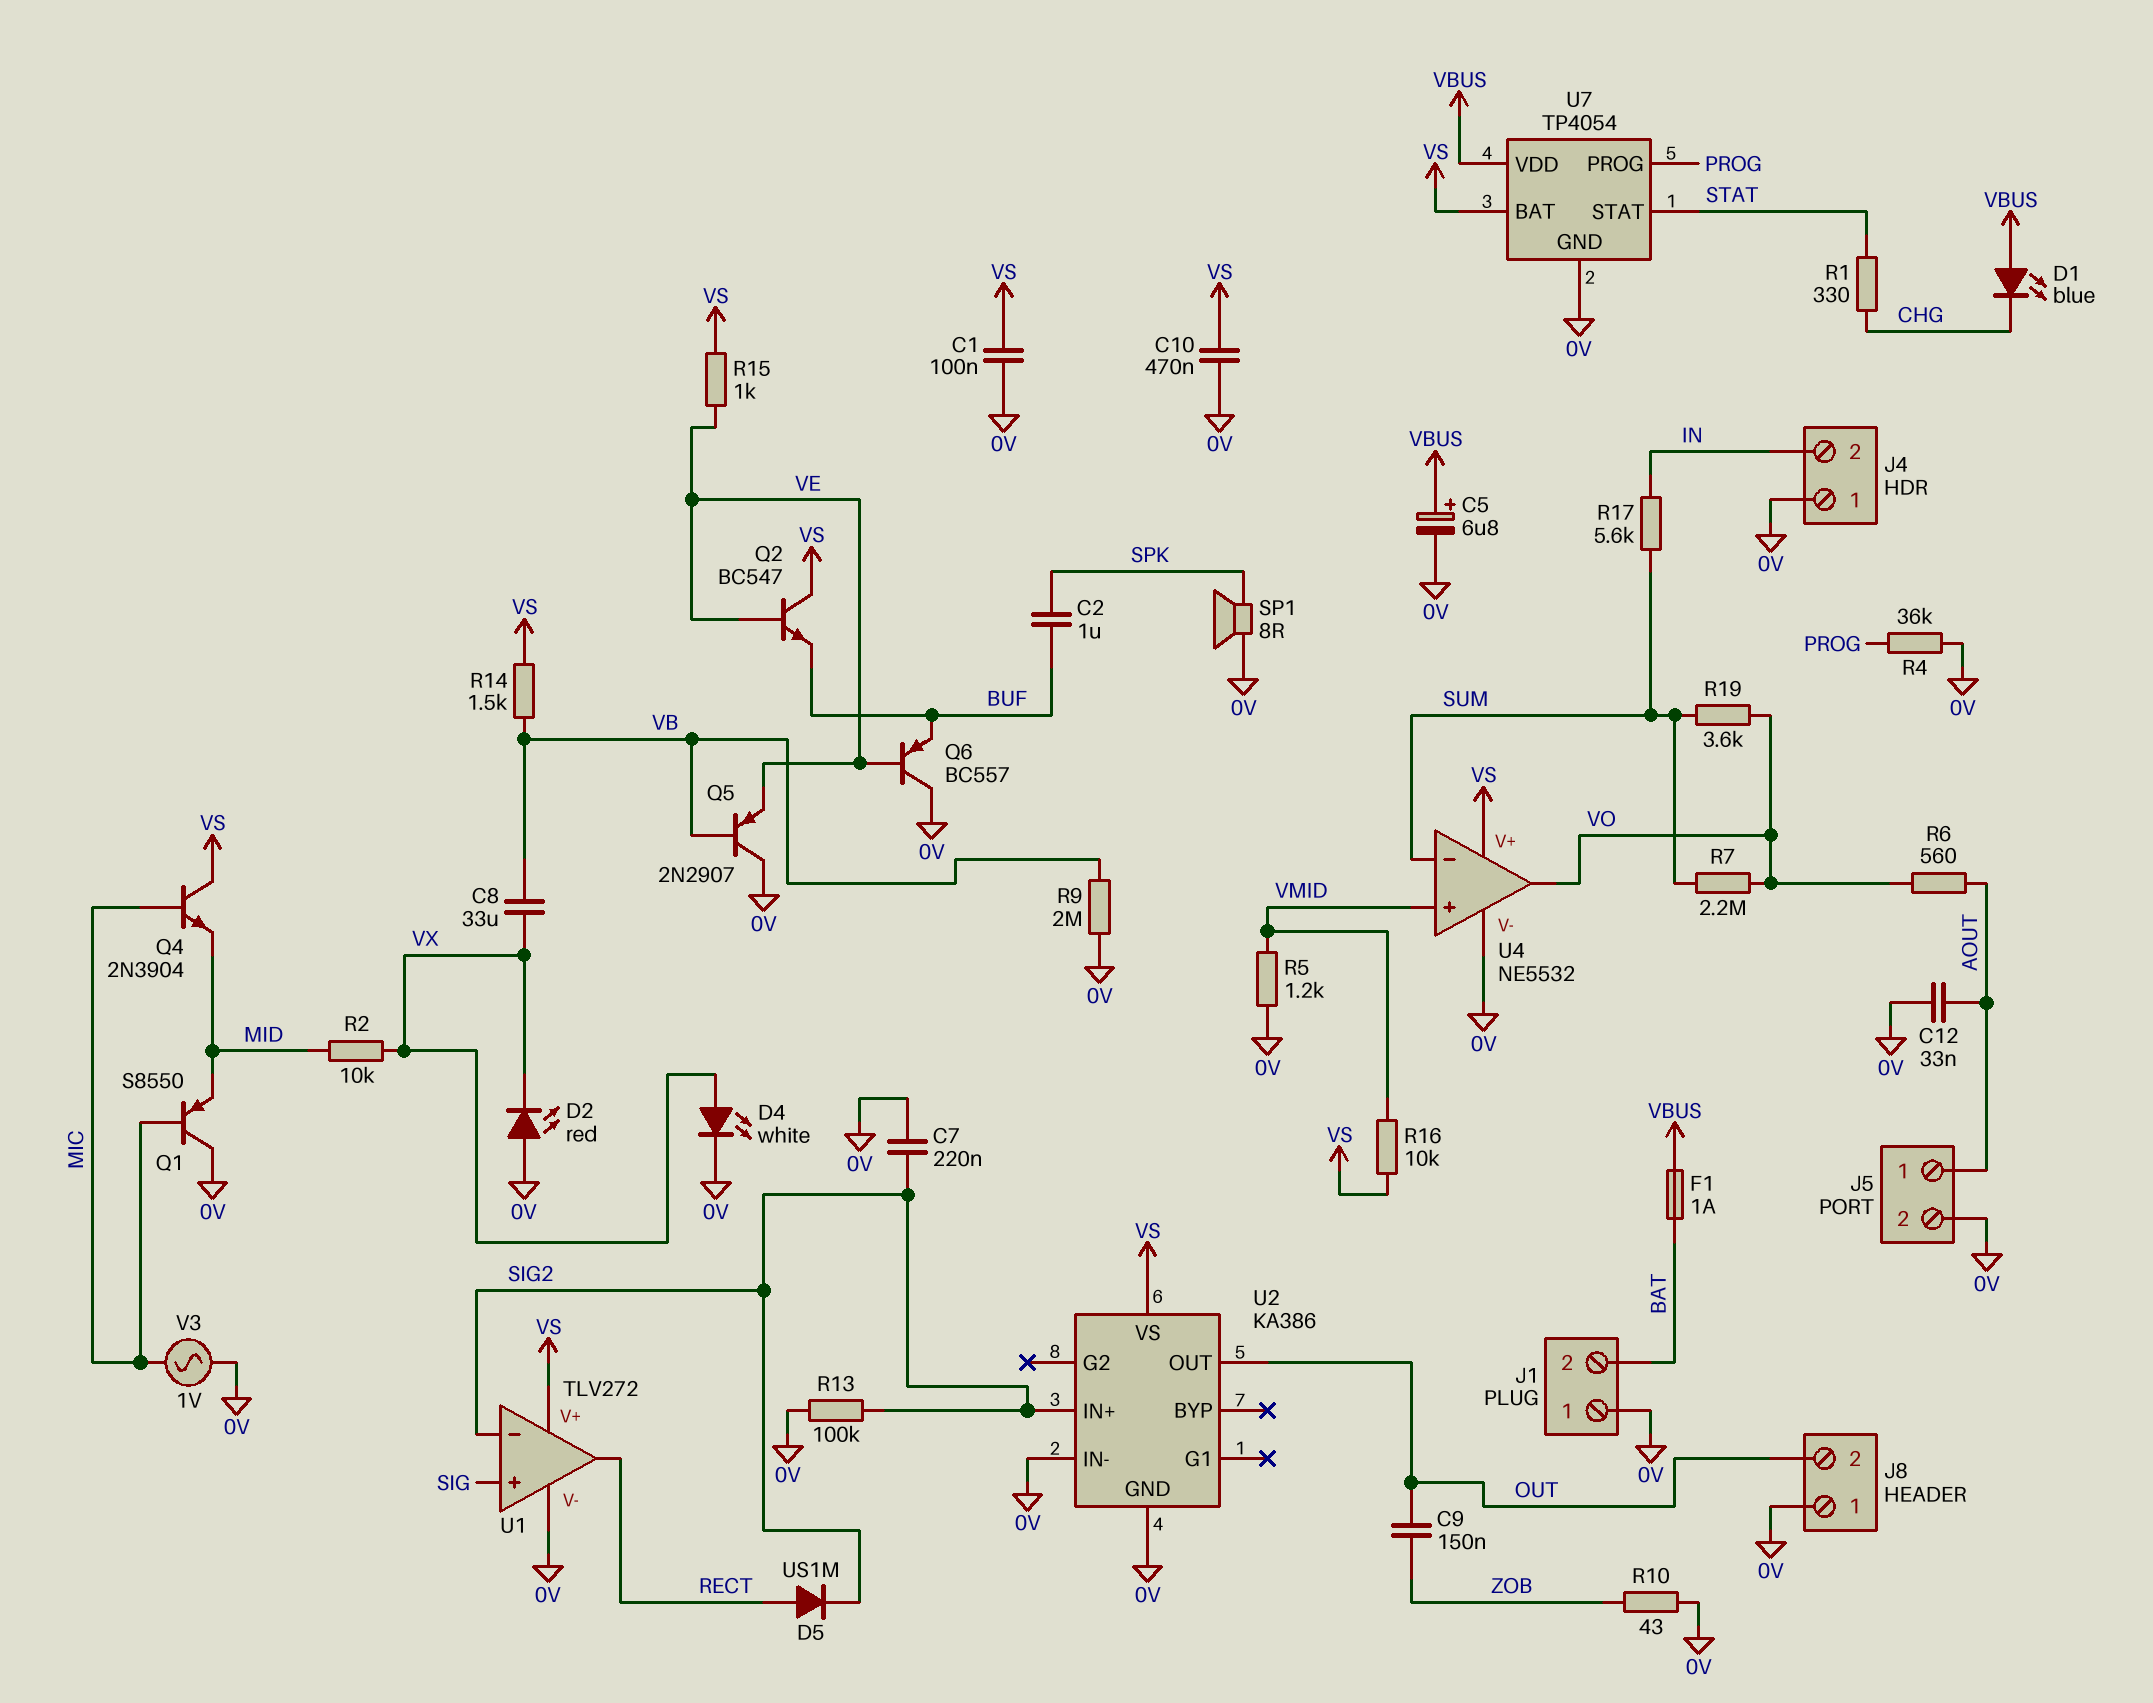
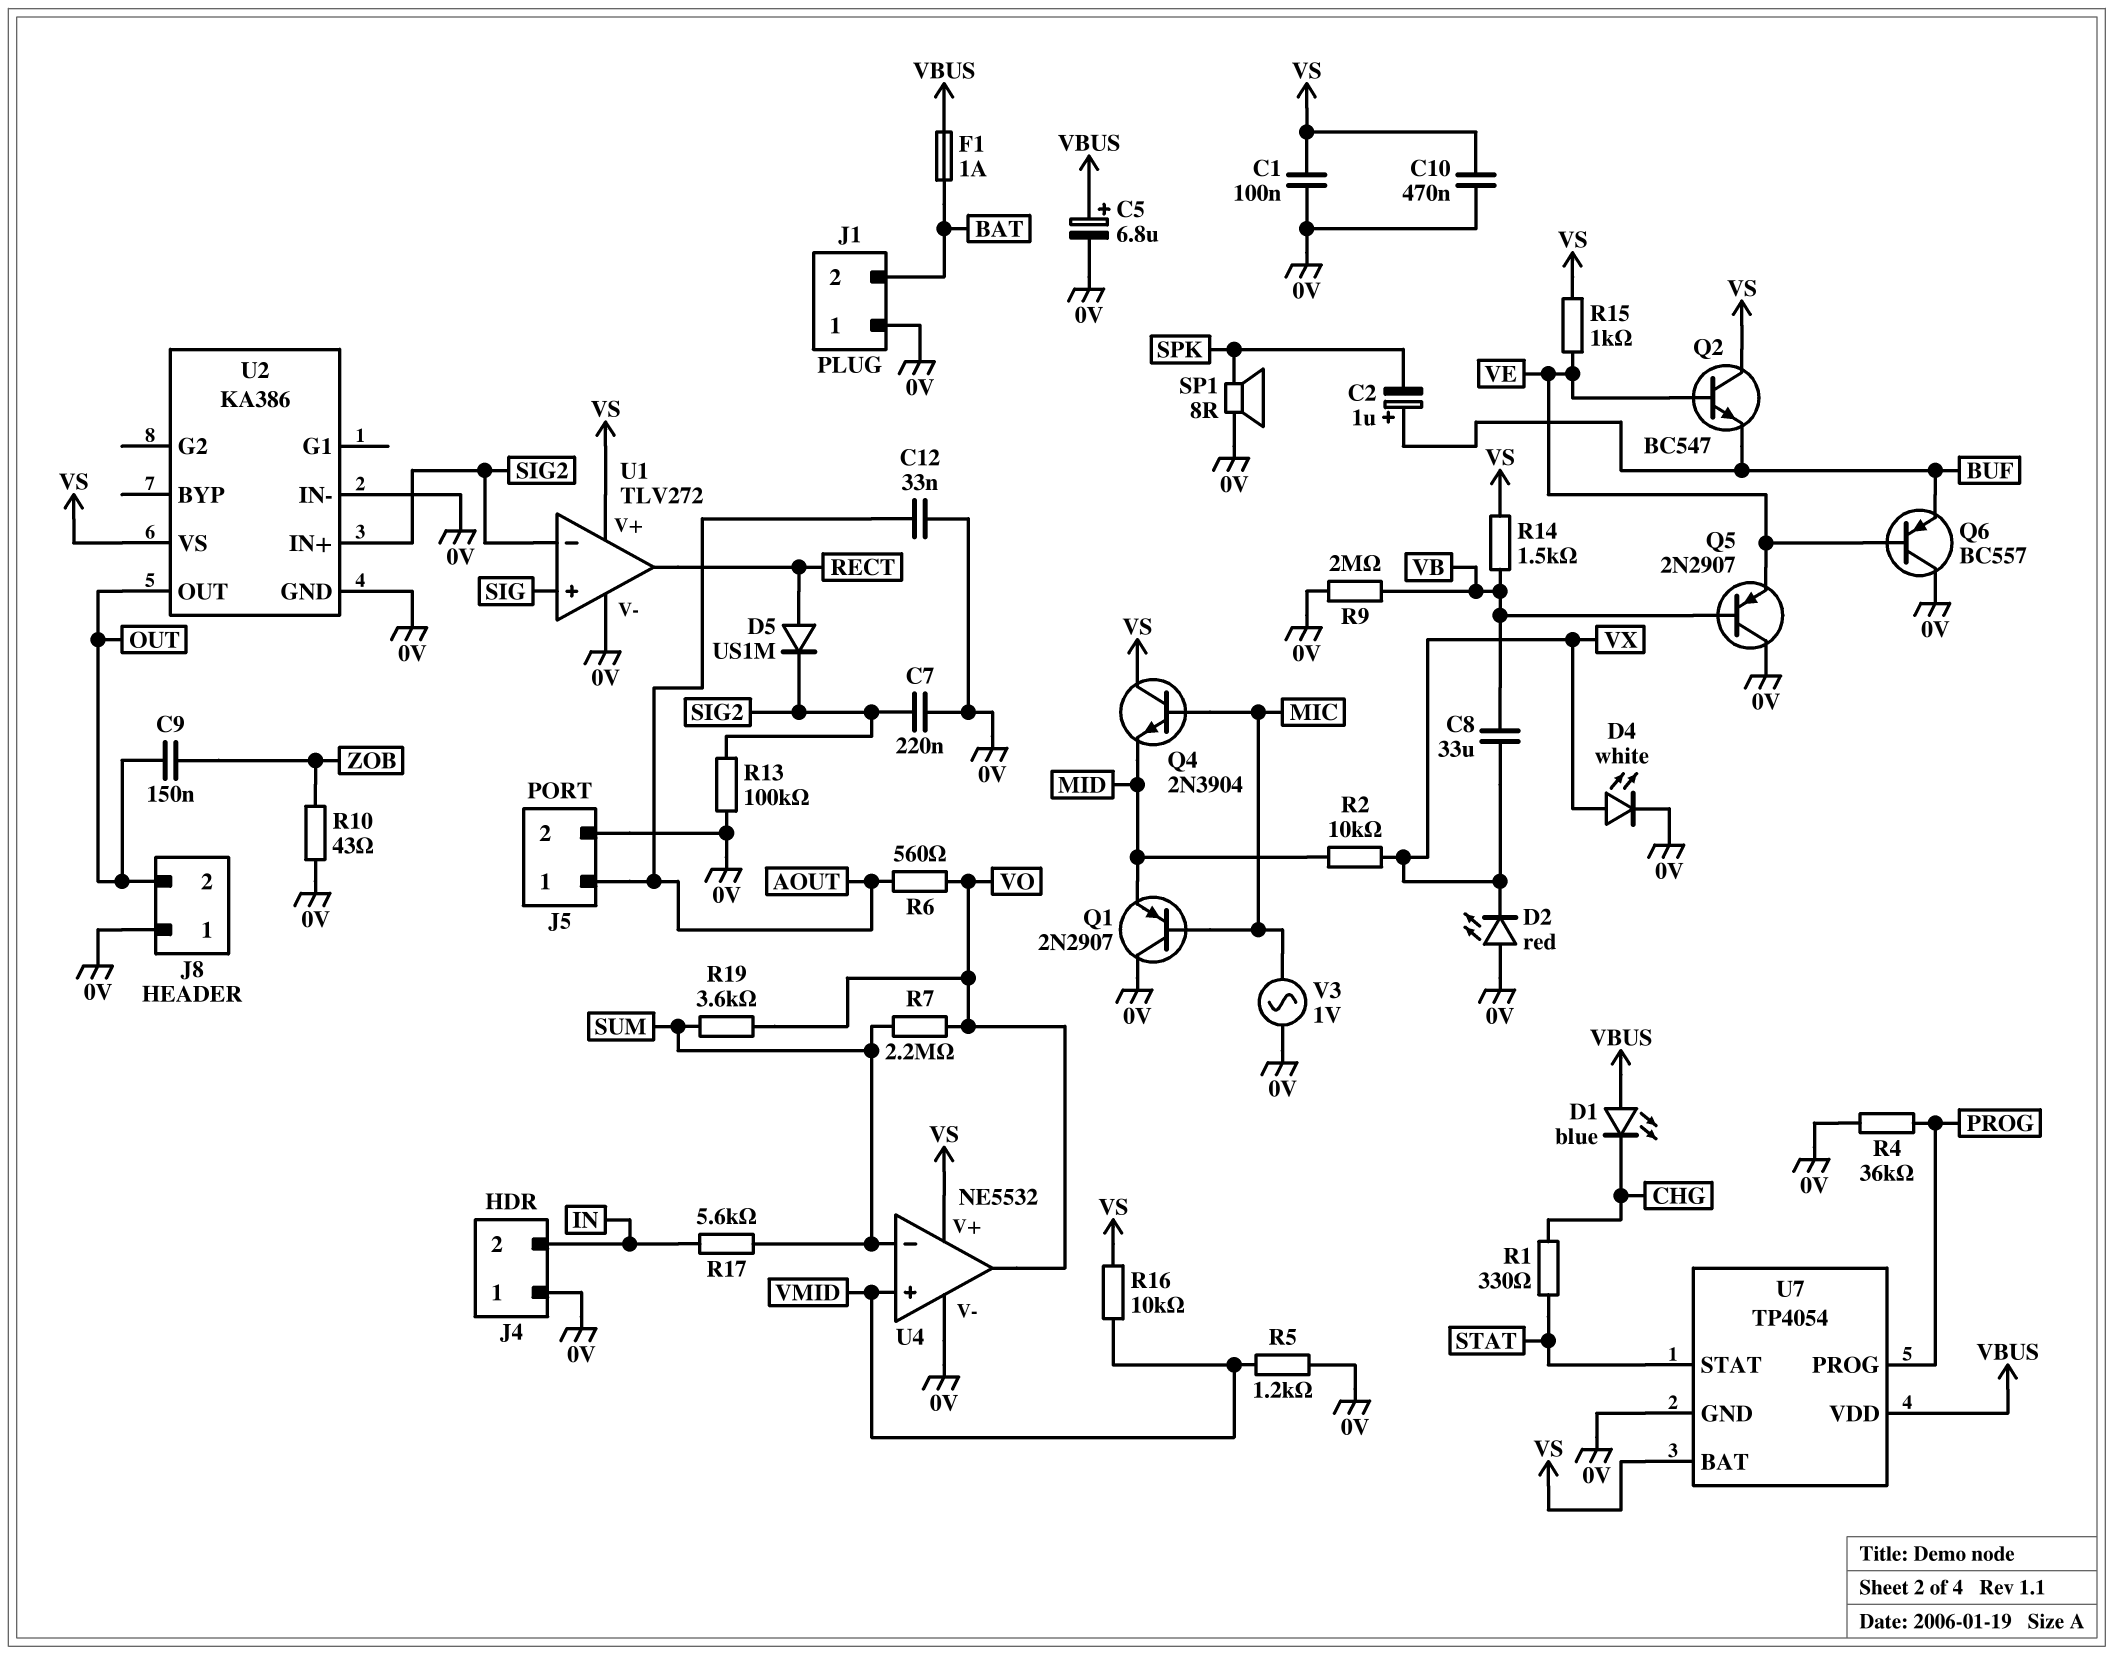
C2: 1uF (BUF, SPK) -> 1uF (plus BUF, minus SPK)
Q1: PNP S8550 (B MIC, C 0V, E MID) -> PNP 2N2907 (B MIC, C 0V, E MID)

